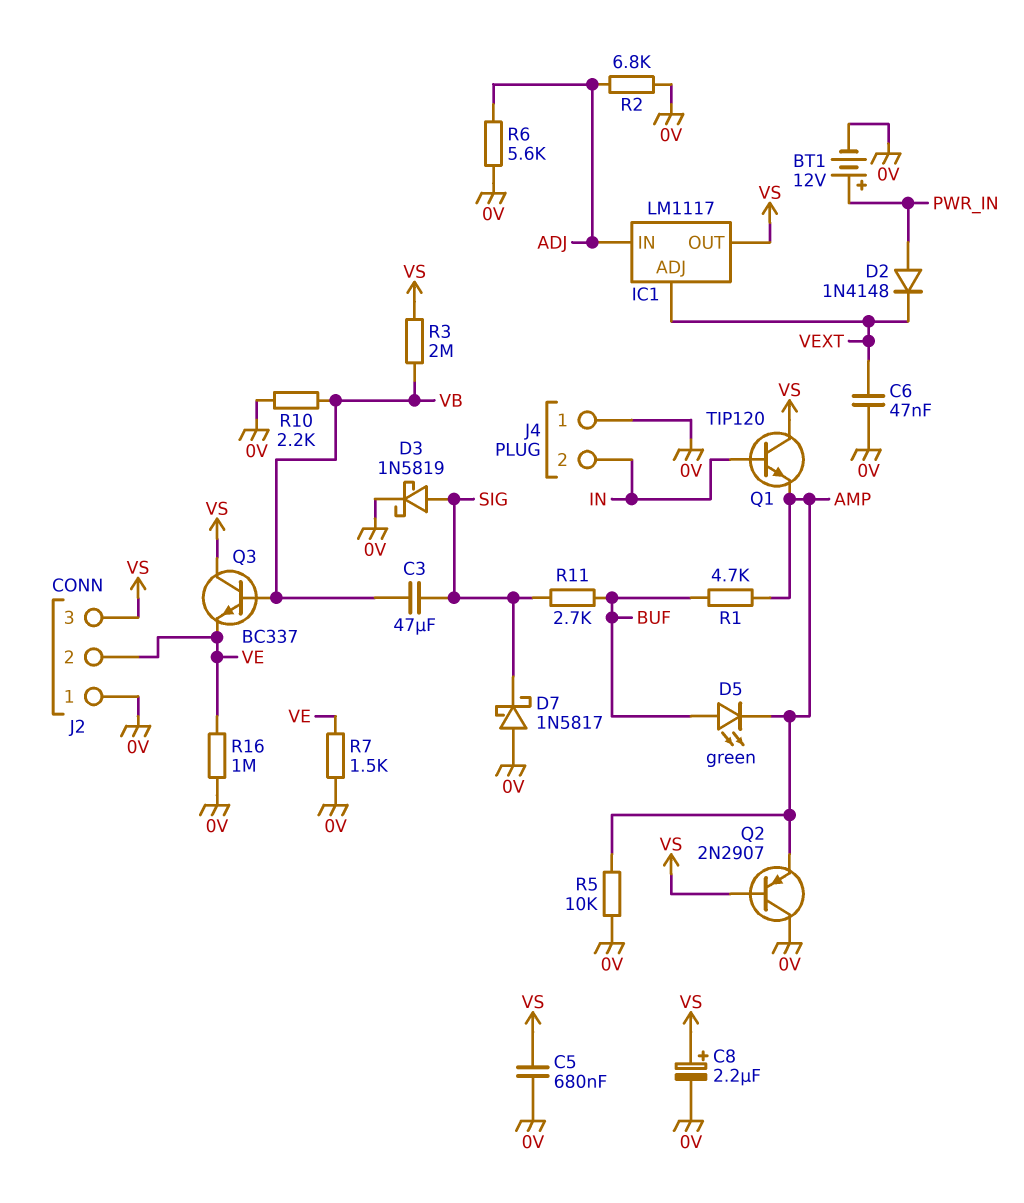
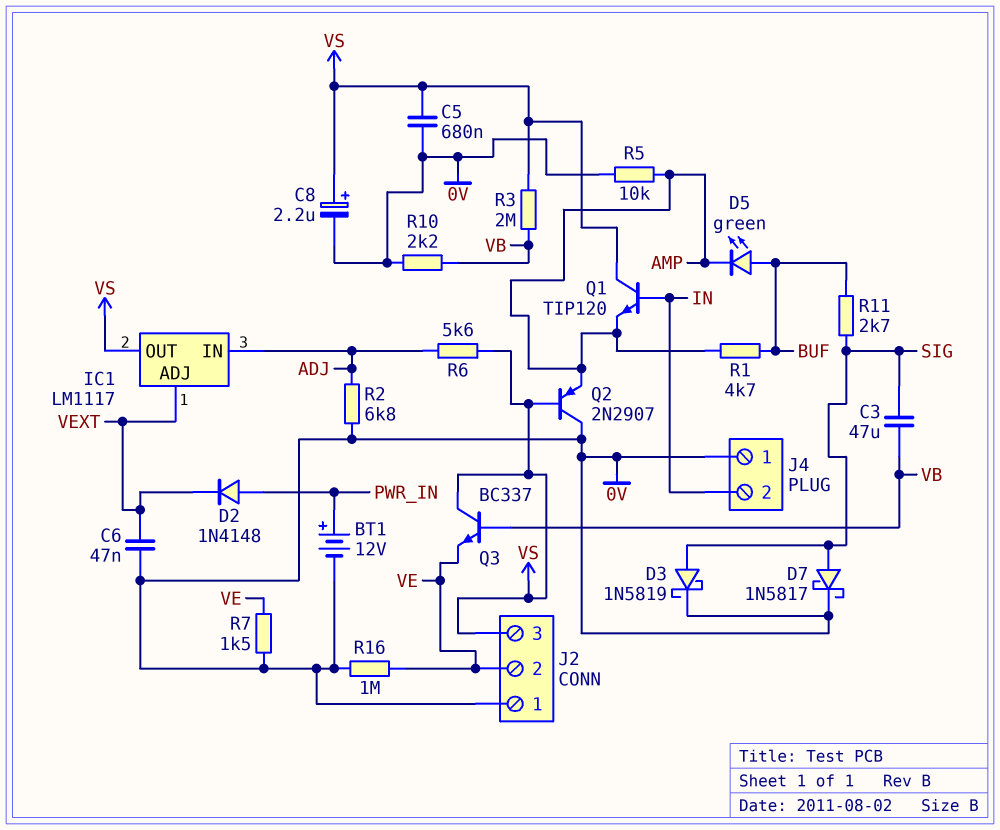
D7: schottky 1N5817 (A 0V, K SIG) -> schottky 1N5817 (A SIG, K 0V)
R6: 5.6k (0V, ADJ) -> 5.6k (ADJ, VS)

